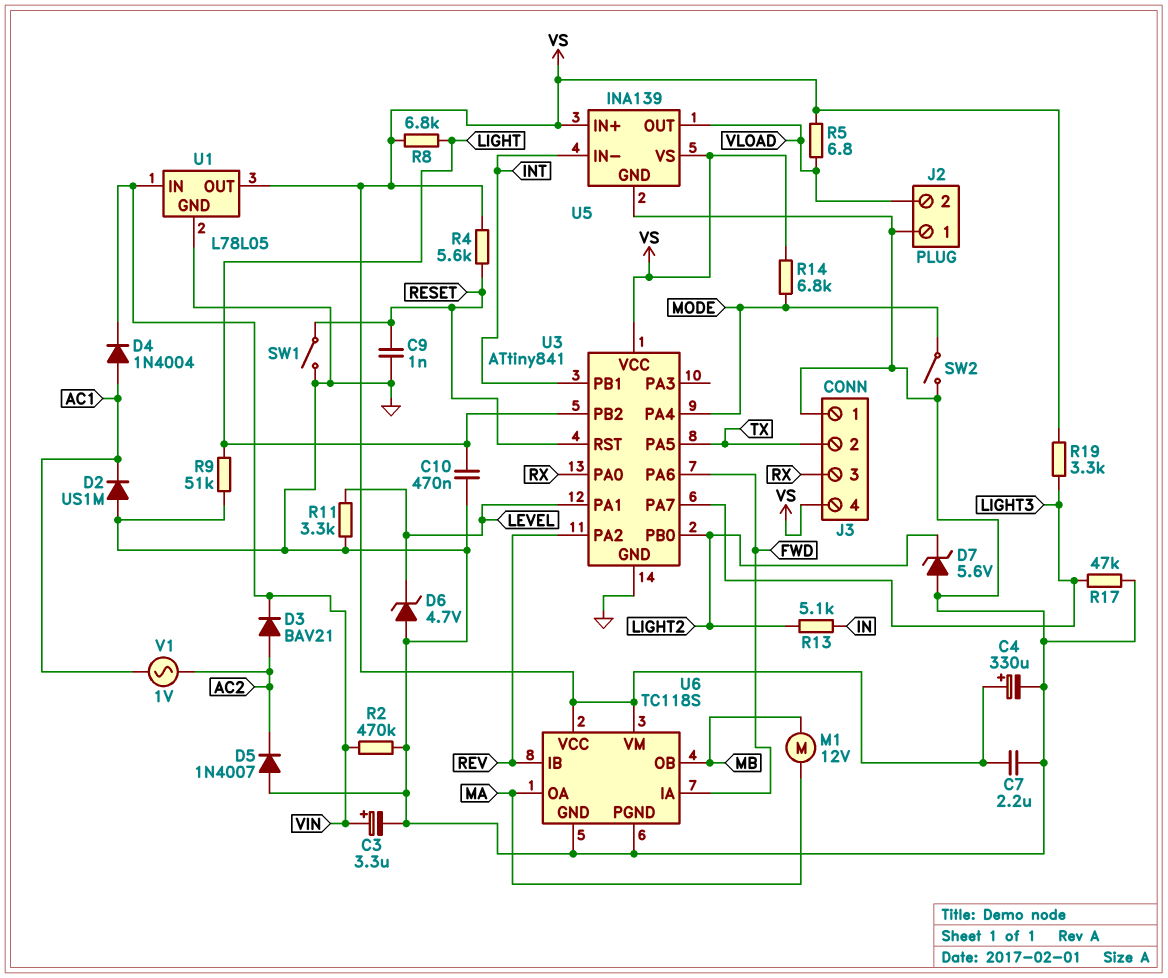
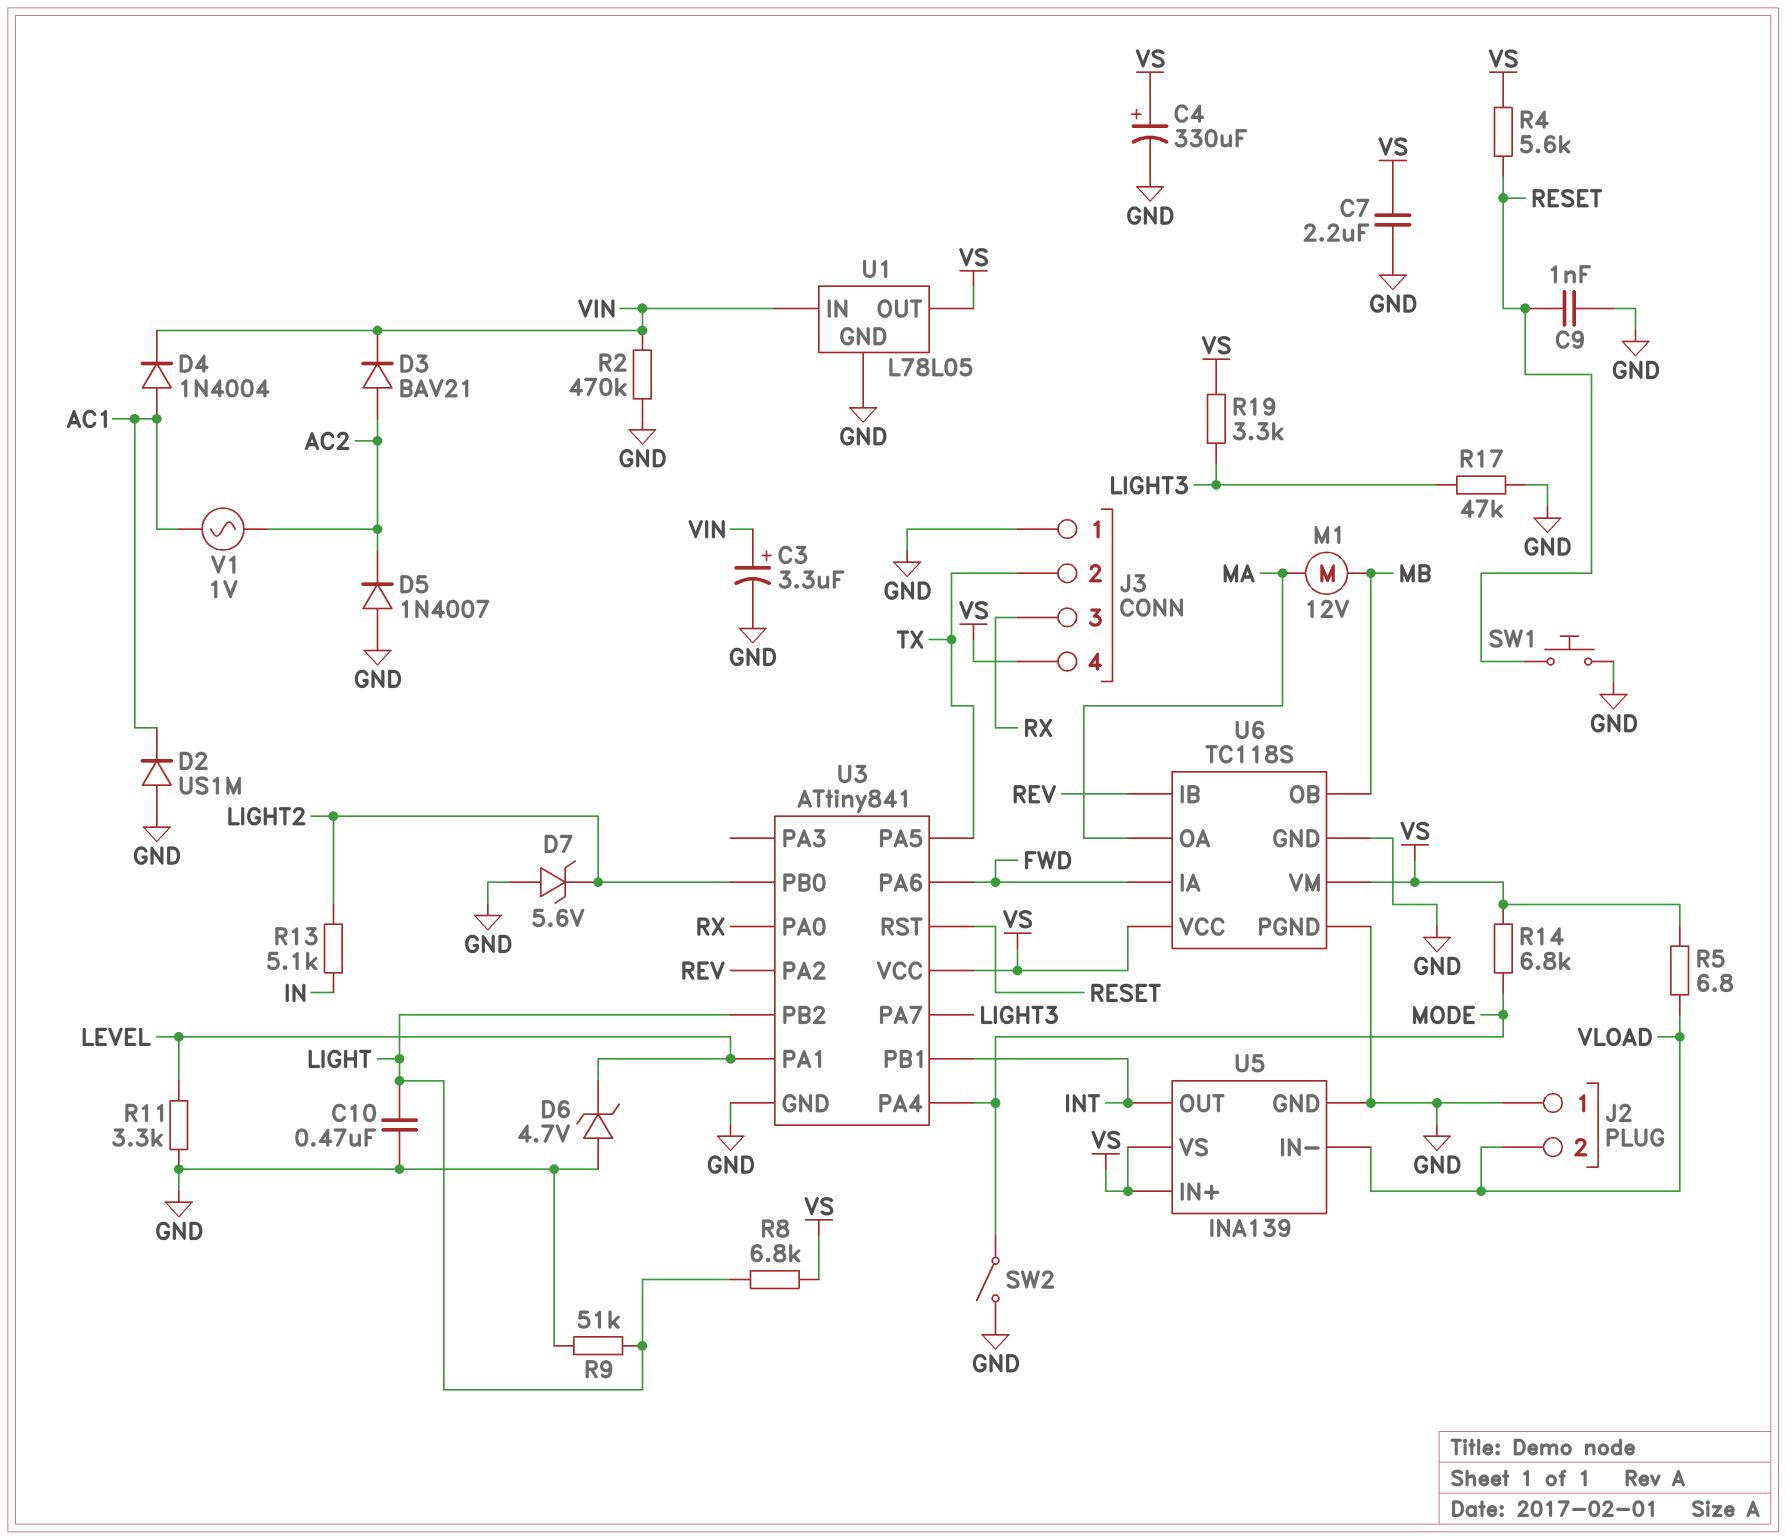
SW1: switch (GND, RESET) -> button (GND, RESET)
U5 pin IN-: INT -> VLOAD
U5 pin OUT: VLOAD -> INT

